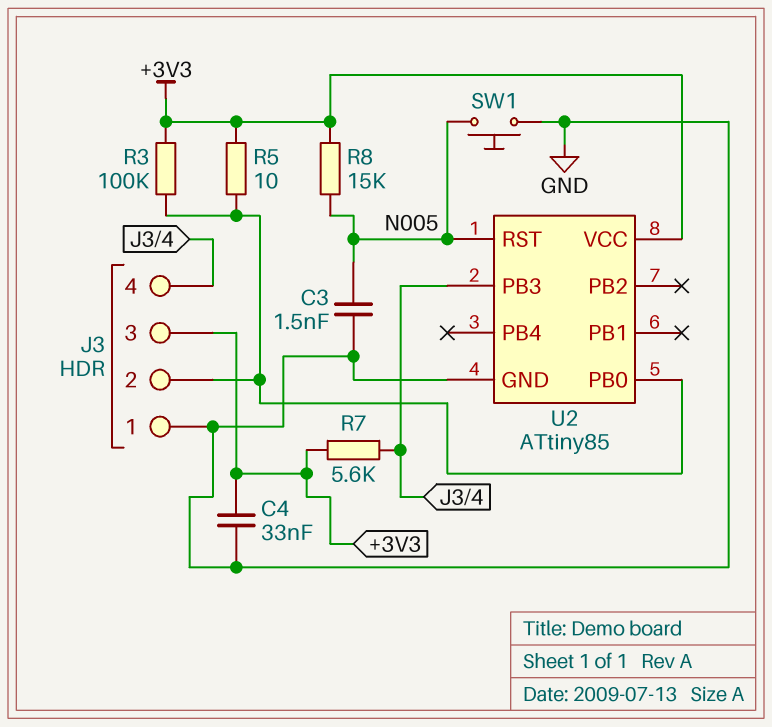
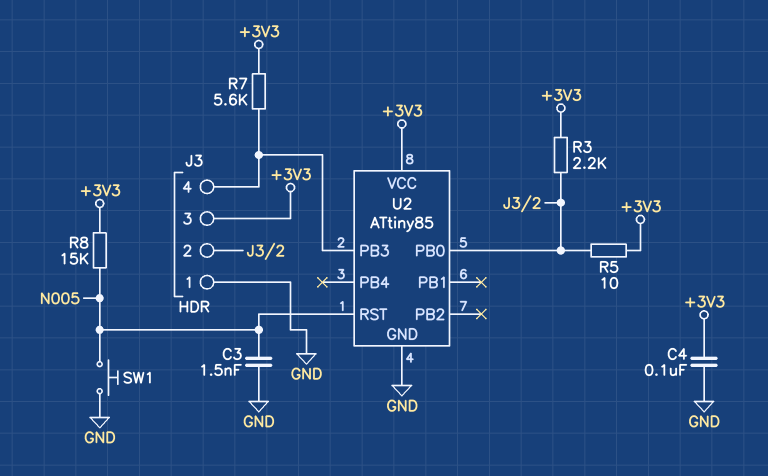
C4: 33nF (+3V3, GND) -> 100nF (+3V3, GND)
R3: 100k (+3V3, J3/2) -> 2.2k (+3V3, J3/2)

